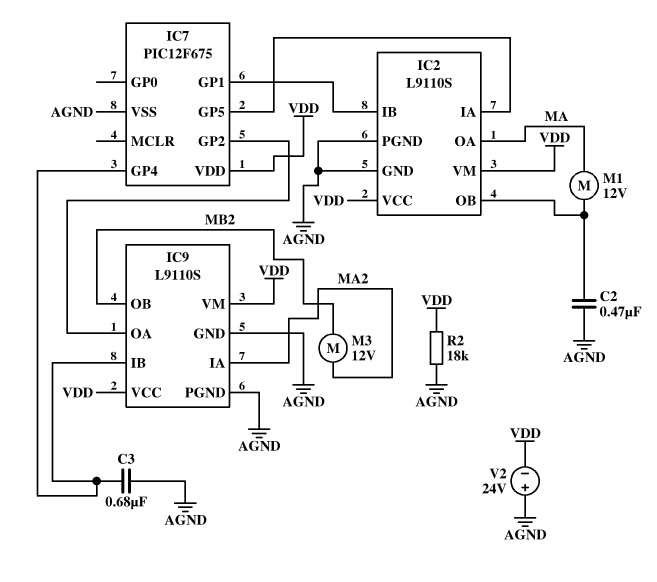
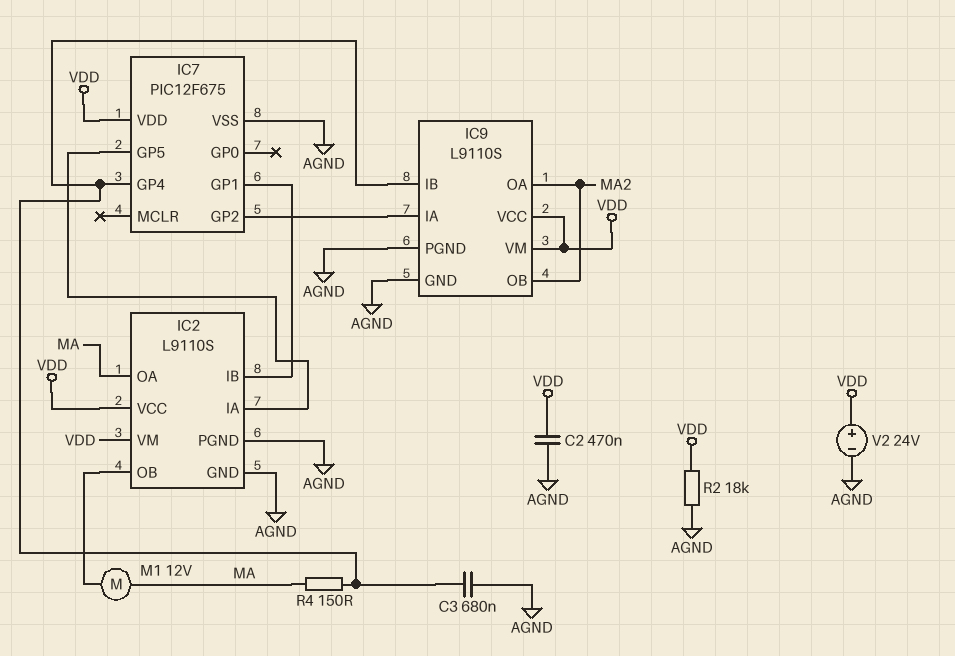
C2: 470nF (AGND, IC2/OB) -> 470nF (AGND, VDD)
IC9 pin IA: MA2 -> IC7/GP2
IC9 pin OA: IC7/GP2 -> MA2
IC9 pin OB: MB2 -> MA2
M3: motor 12V (MA2, MB2) -> none
R4: none -> 150 (IC7/GP4, MA)
V2: 24V (plus AGND, minus VDD) -> 24V (plus VDD, minus AGND)

